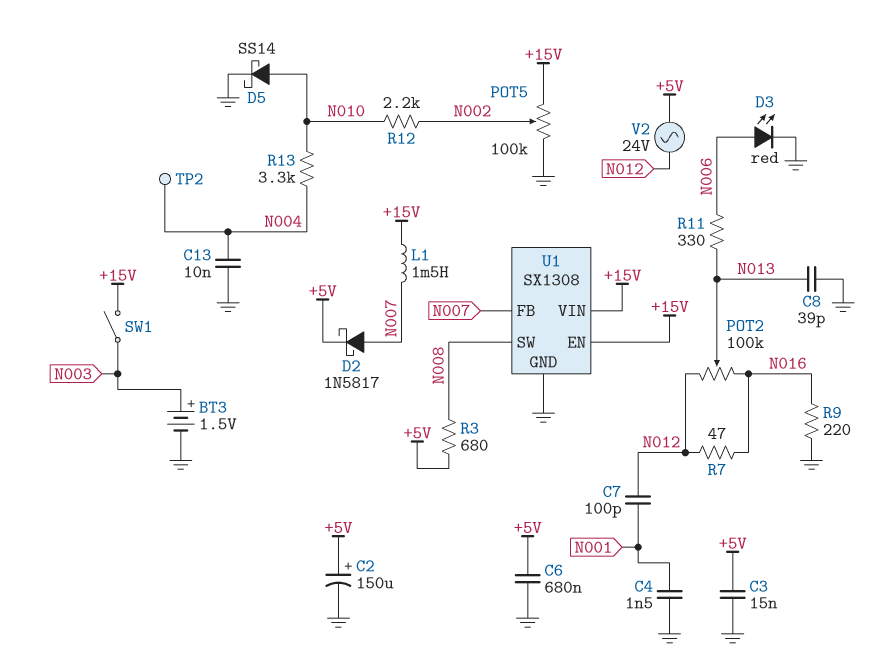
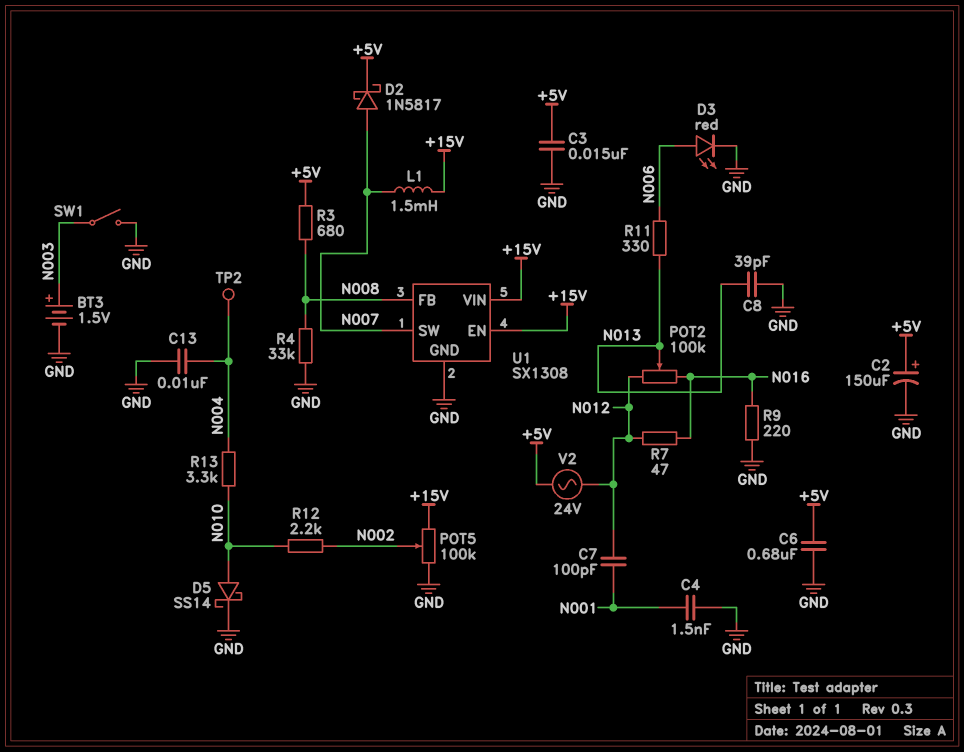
R4: none -> 33k (GND, N008)
SW1: switch (+15V, N003) -> switch (GND, N003)
U1 pin FB: N007 -> N008
U1 pin SW: N008 -> N007

